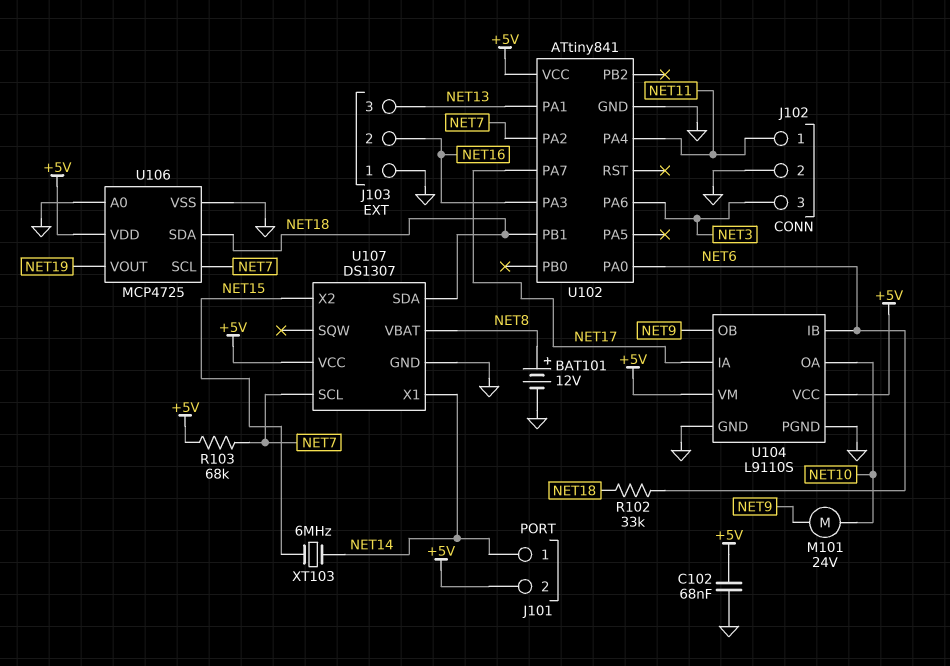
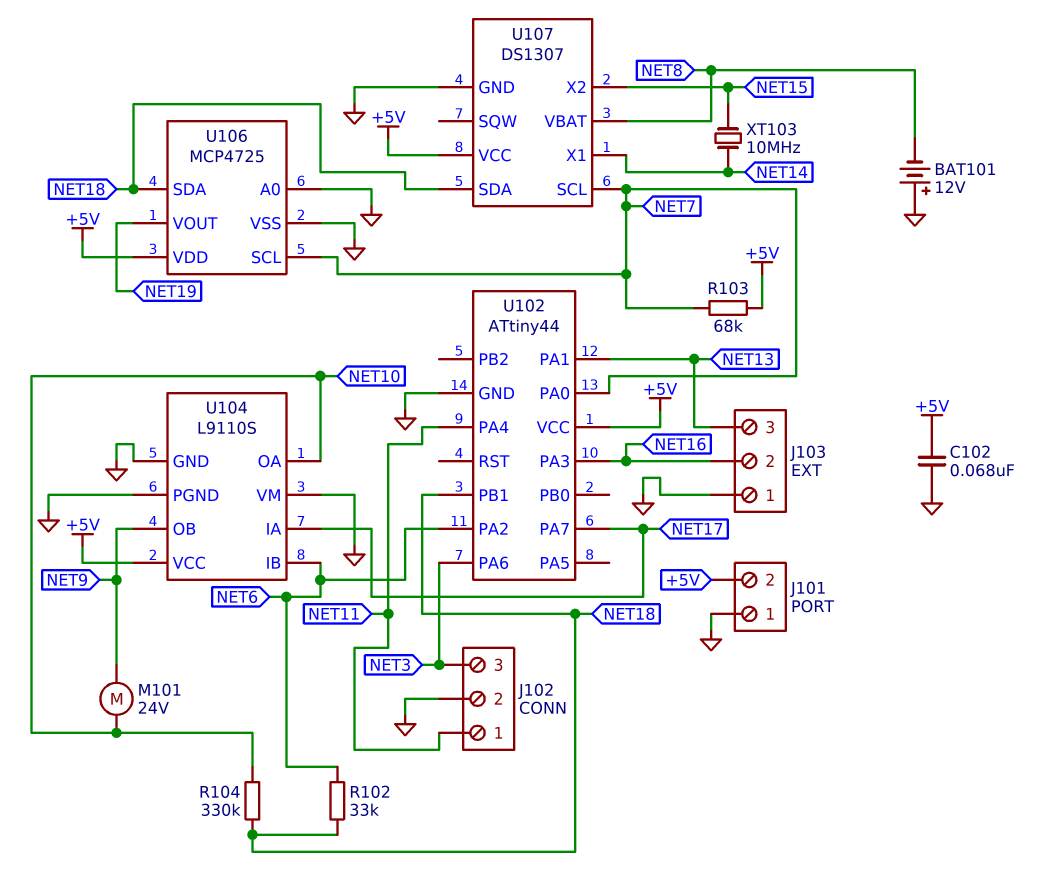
BAT101: 12V (plus NET8, minus GND) -> 12V (plus GND, minus NET8)
J101 pin 1: NET14 -> GND
R104: none -> 330k (NET10, NET18)
U102: ATtiny841 -> ATtiny44
U102 pin PA0: NET6 -> NET7
U102 pin PA2: NET7 -> NET6
U104 pin VM: +5V -> GND
XT103: 6MHz (NET14, NET15) -> 10MHz (NET14, NET15)

